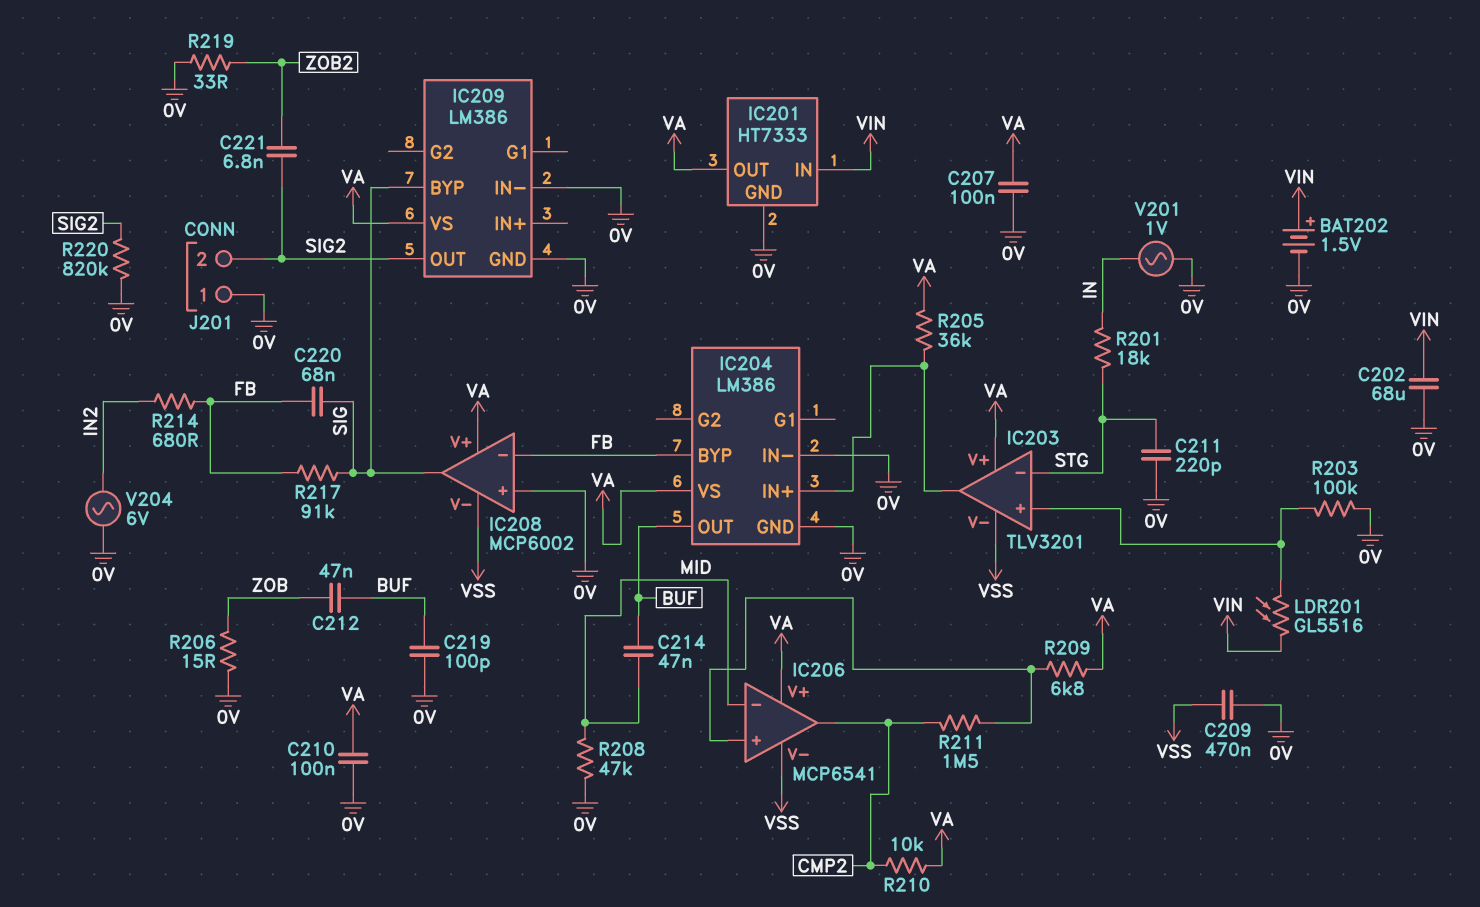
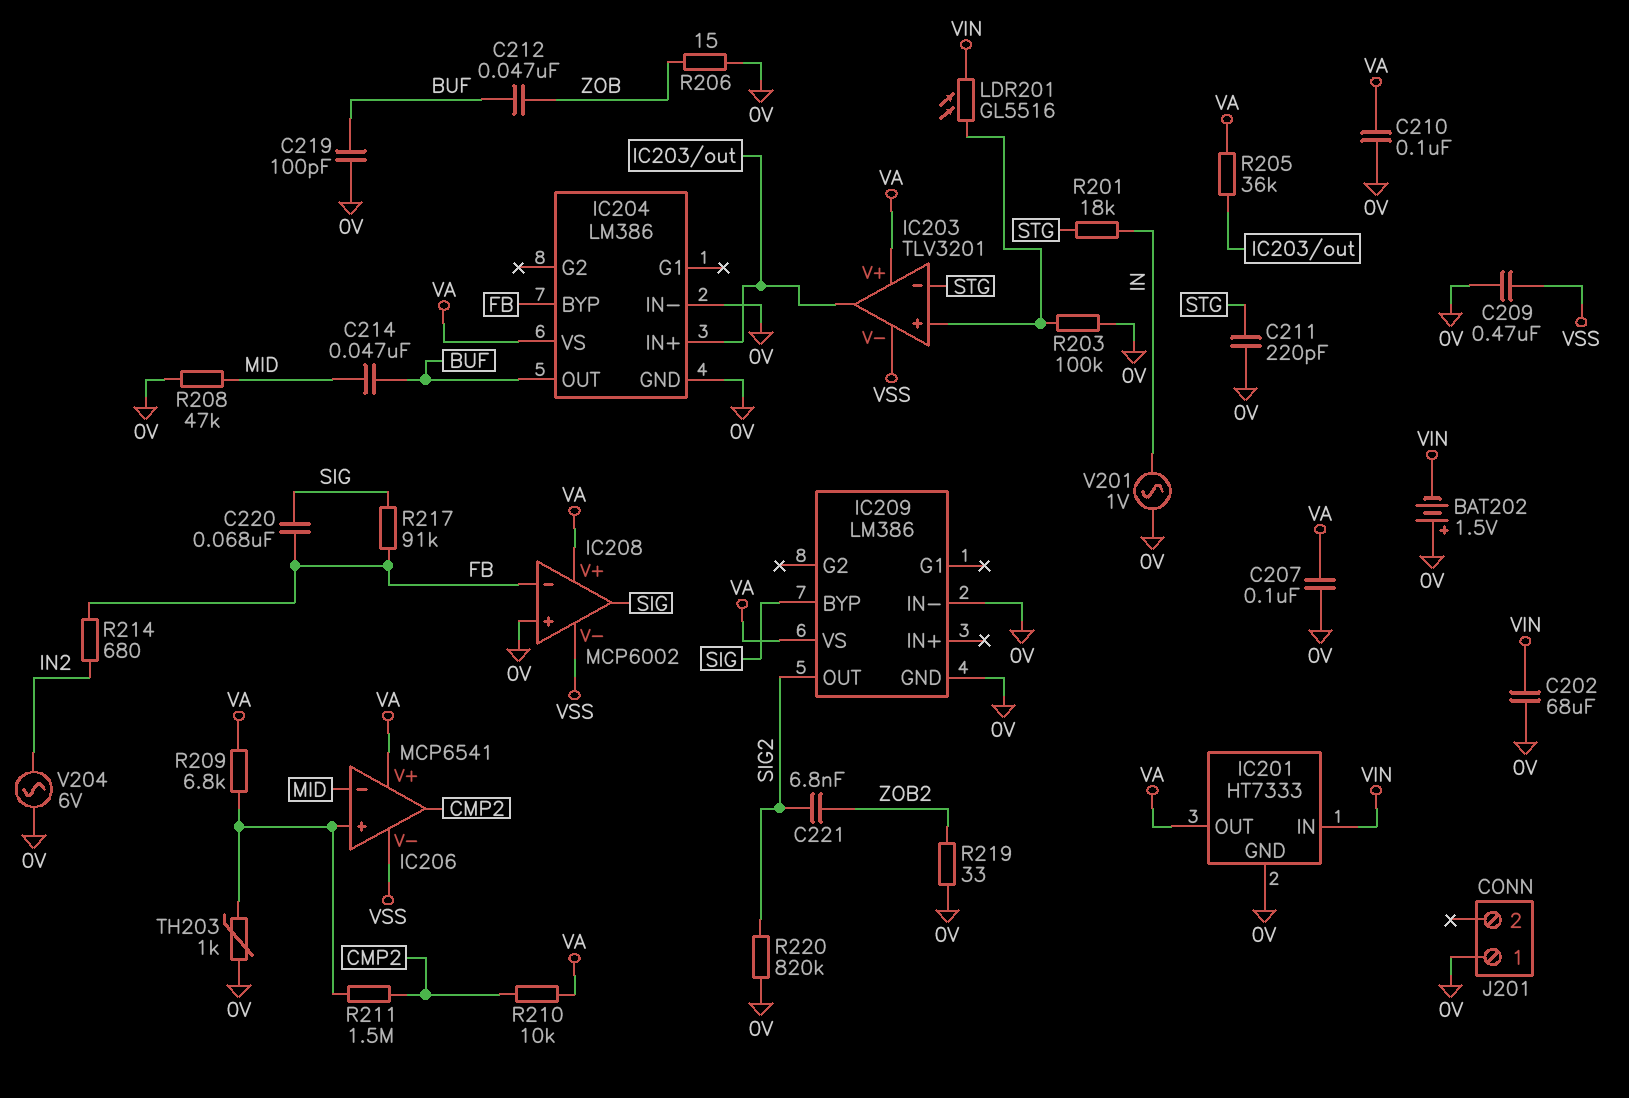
BAT202: 1.5V (plus VIN, minus 0V) -> 1.5V (plus 0V, minus VIN)
J201 pin 2: SIG2 -> none
TH203: none -> 1k (0V, IC206/in+)

